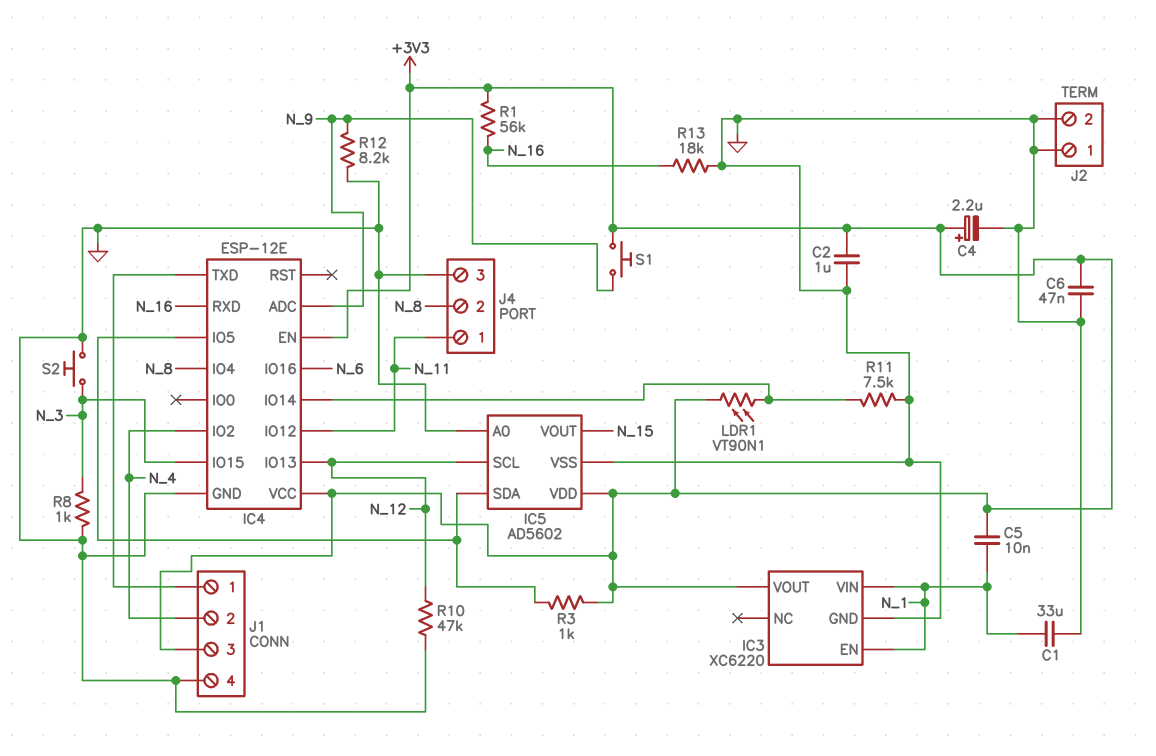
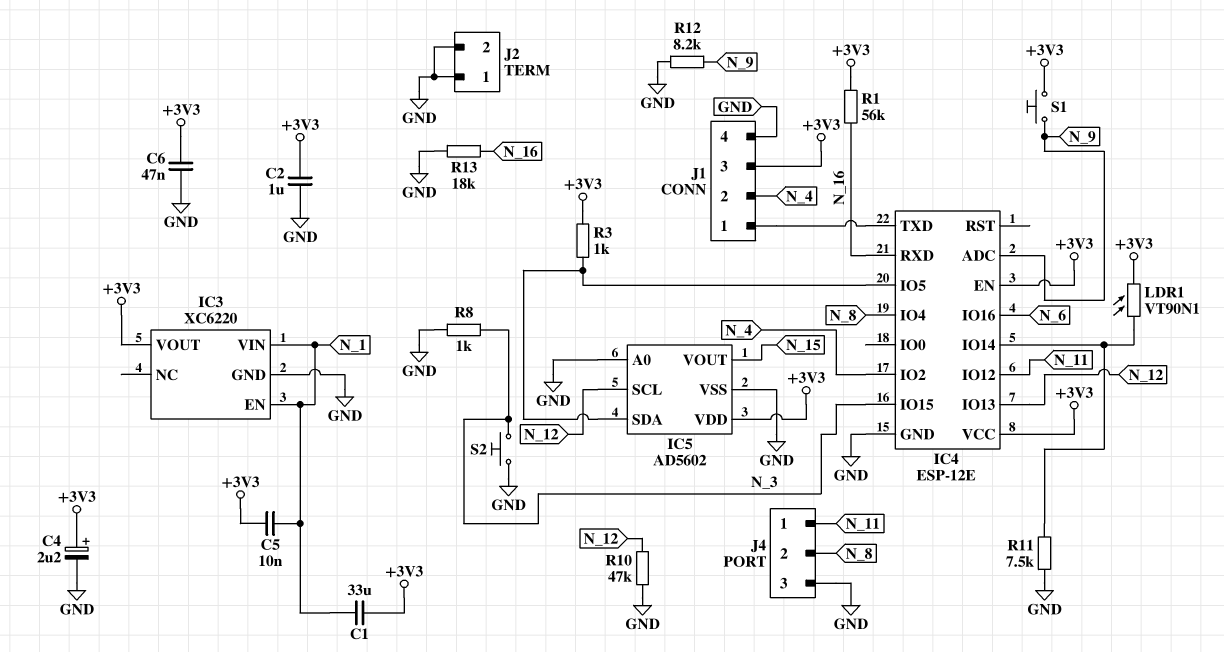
C1: 33uF (GND, N_1) -> 33uF (+3V3, N_1)

